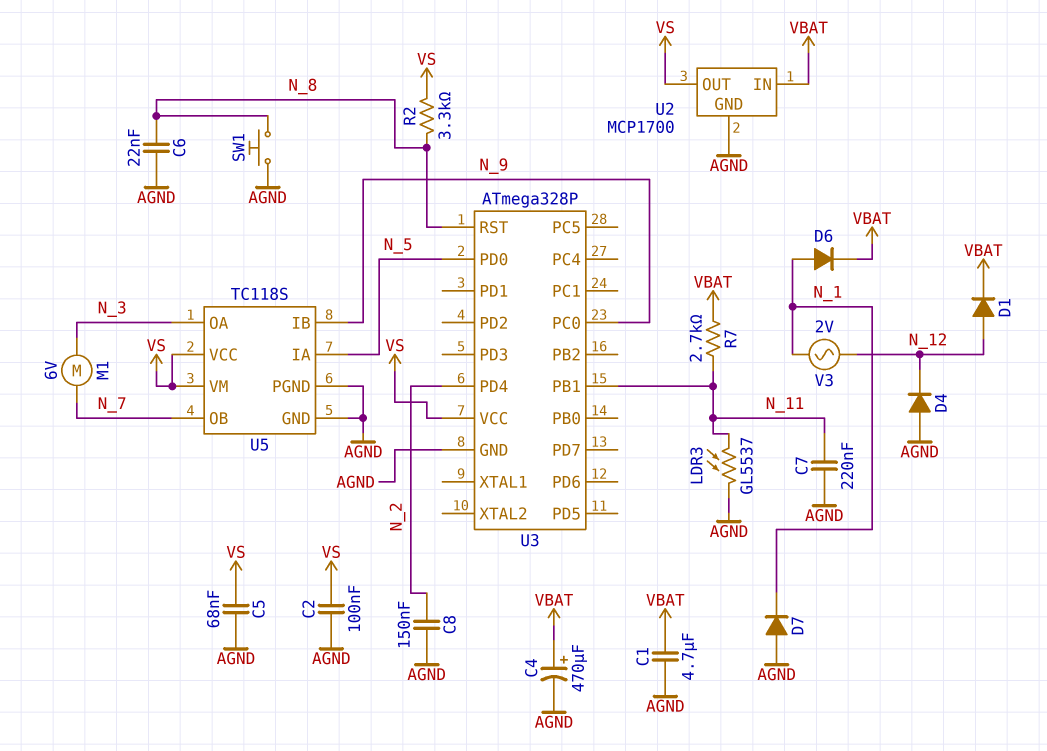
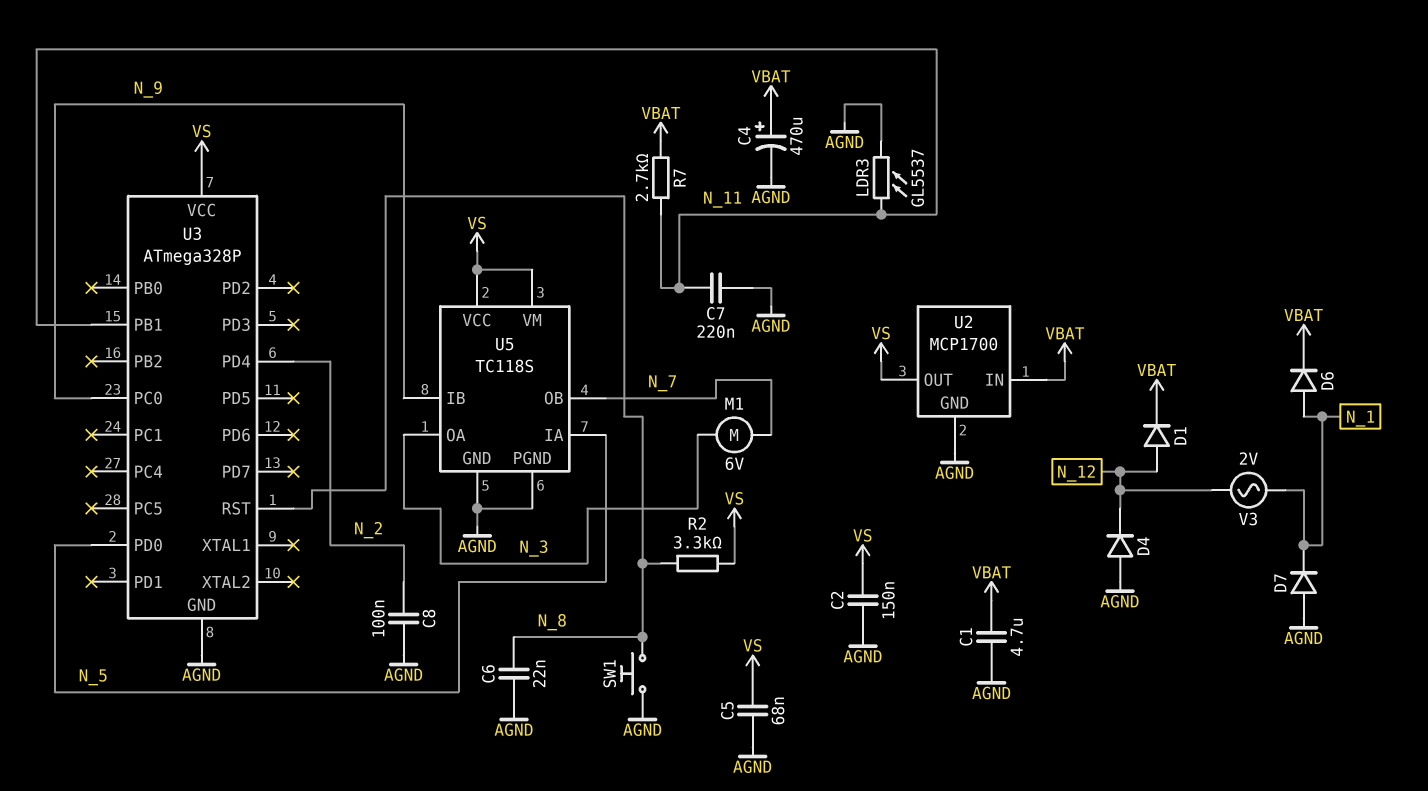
C2: 100nF (AGND, VS) -> 150nF (AGND, VS)
C8: 150nF (AGND, N_2) -> 100nF (AGND, N_2)

